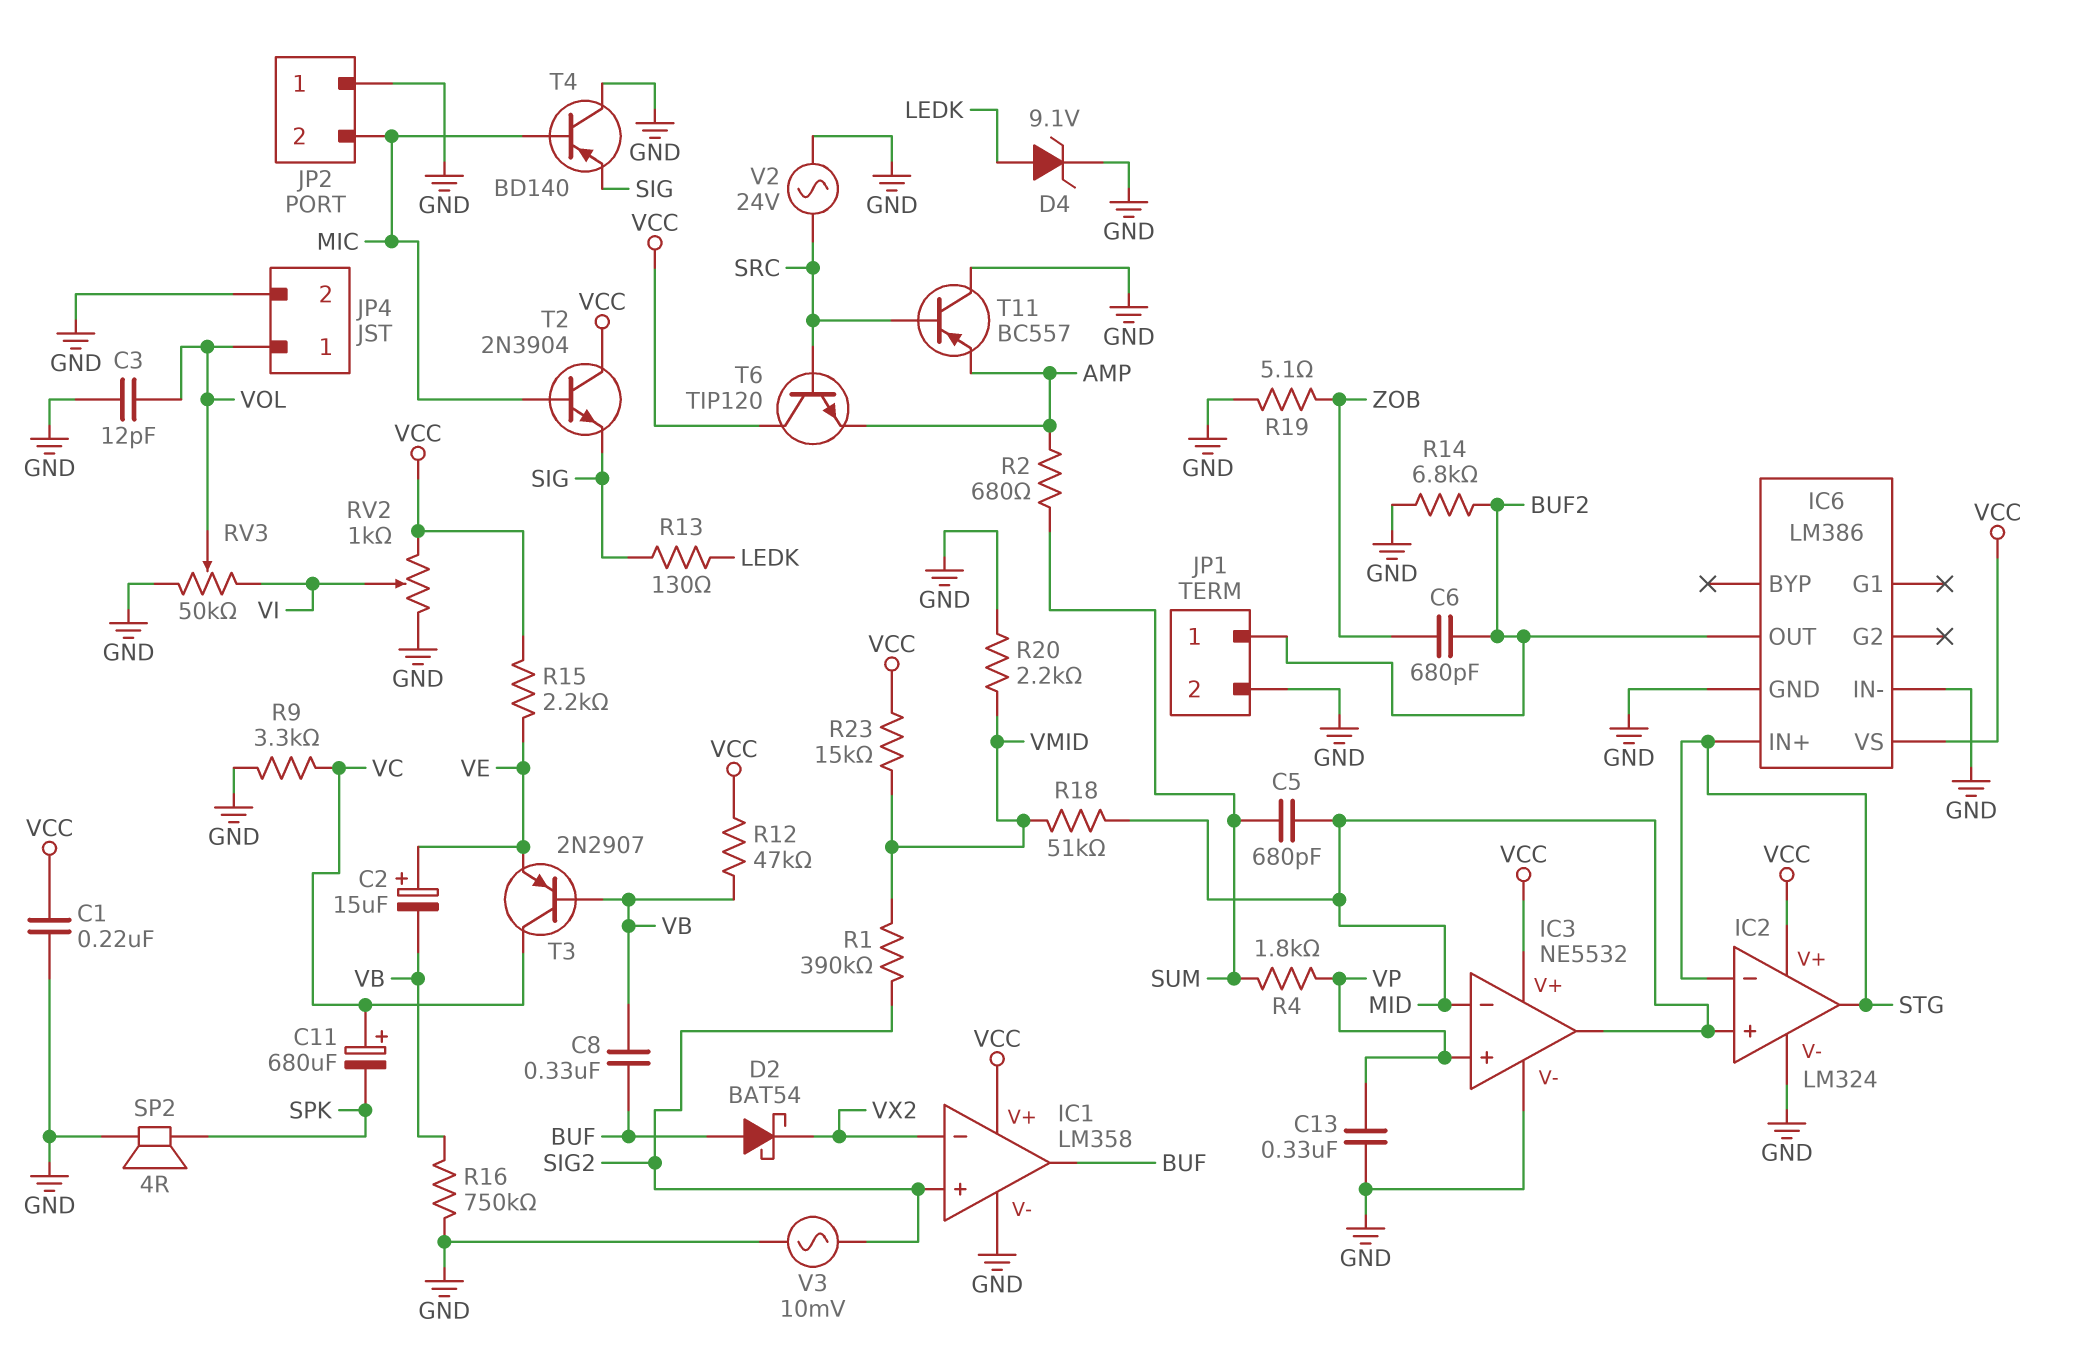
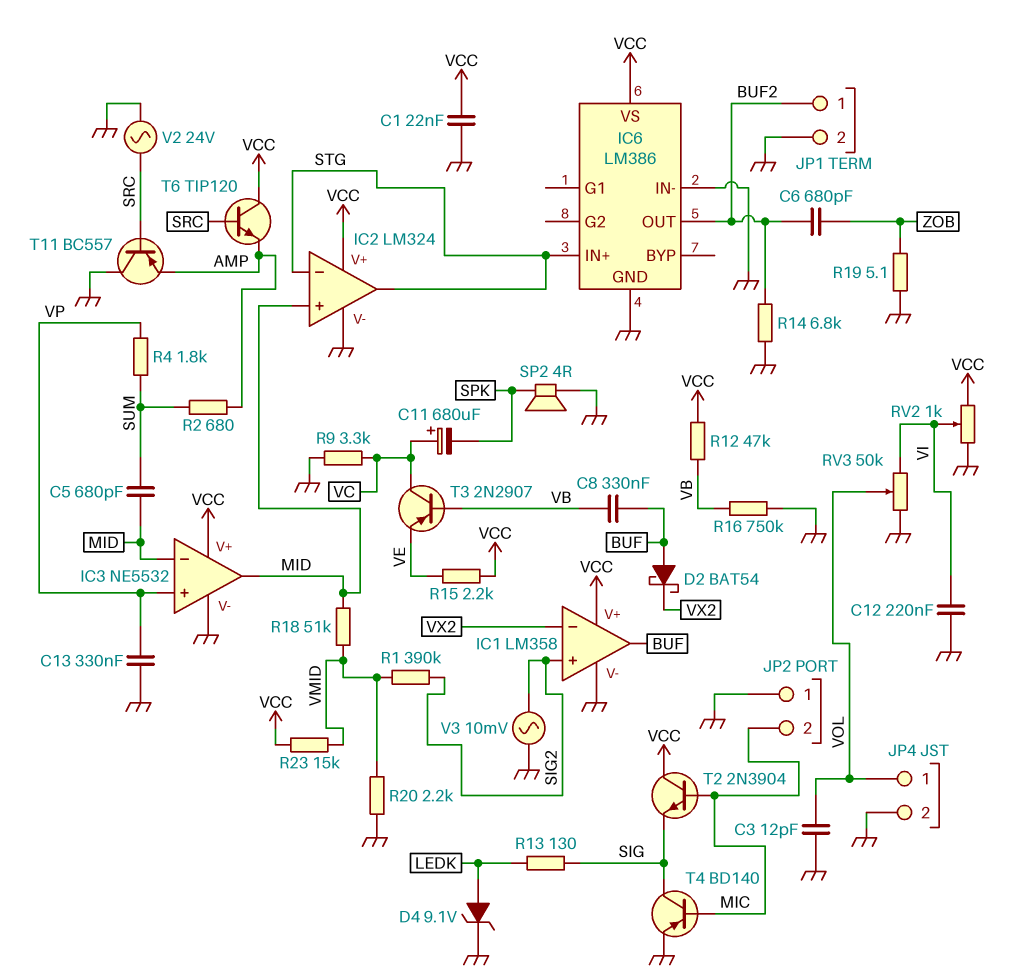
C1: 220nF (GND, VCC) -> 22nF (GND, VCC)
C2: 15uF (plus VE, minus VB) -> none
C12: none -> 220nF (GND, VI)
T4: PNP BD140 (B MIC, C GND, E SIG) -> PNP BD140 (B MIC, C SIG, E GND)

